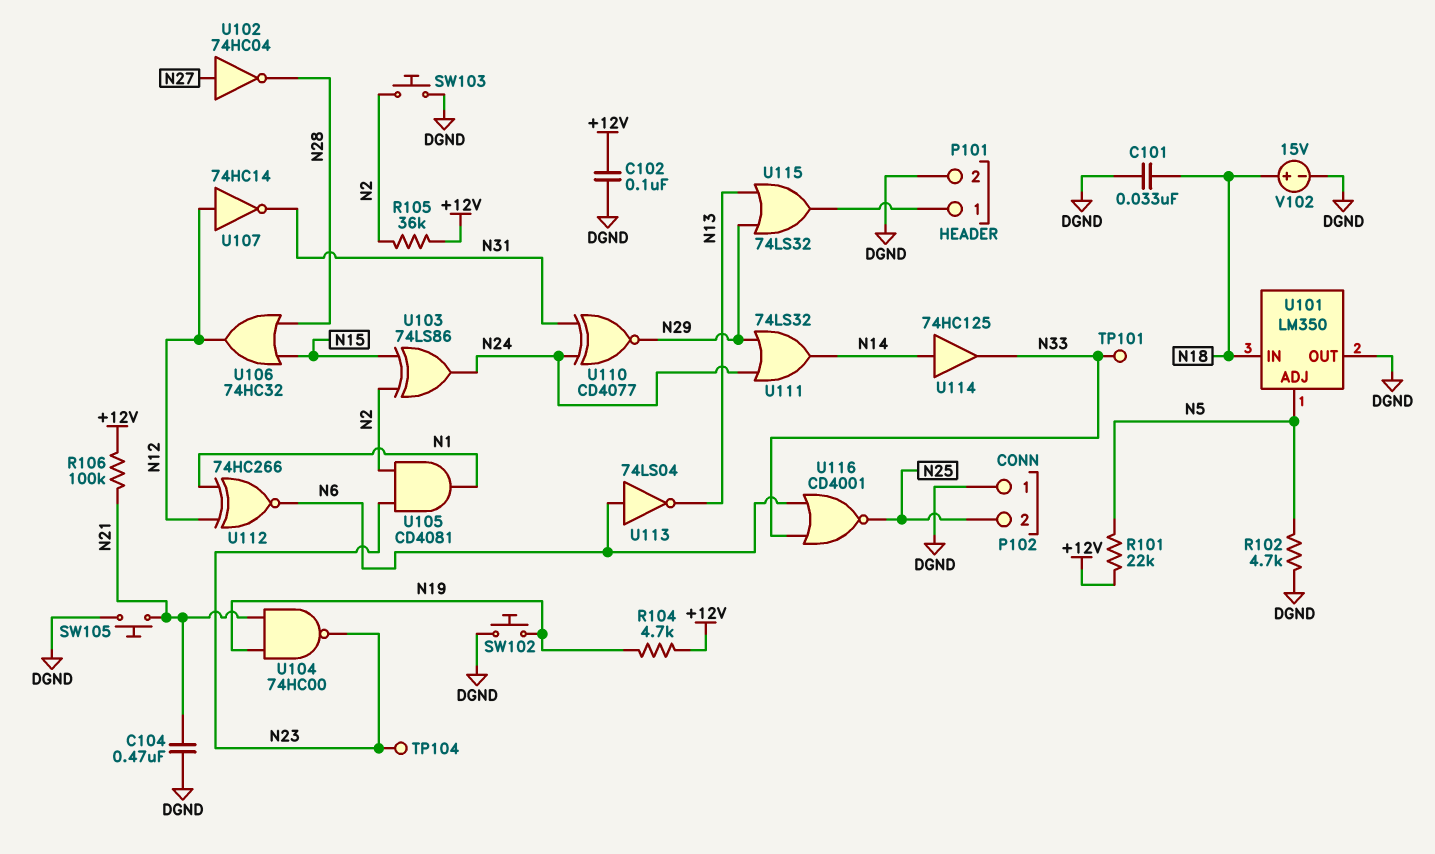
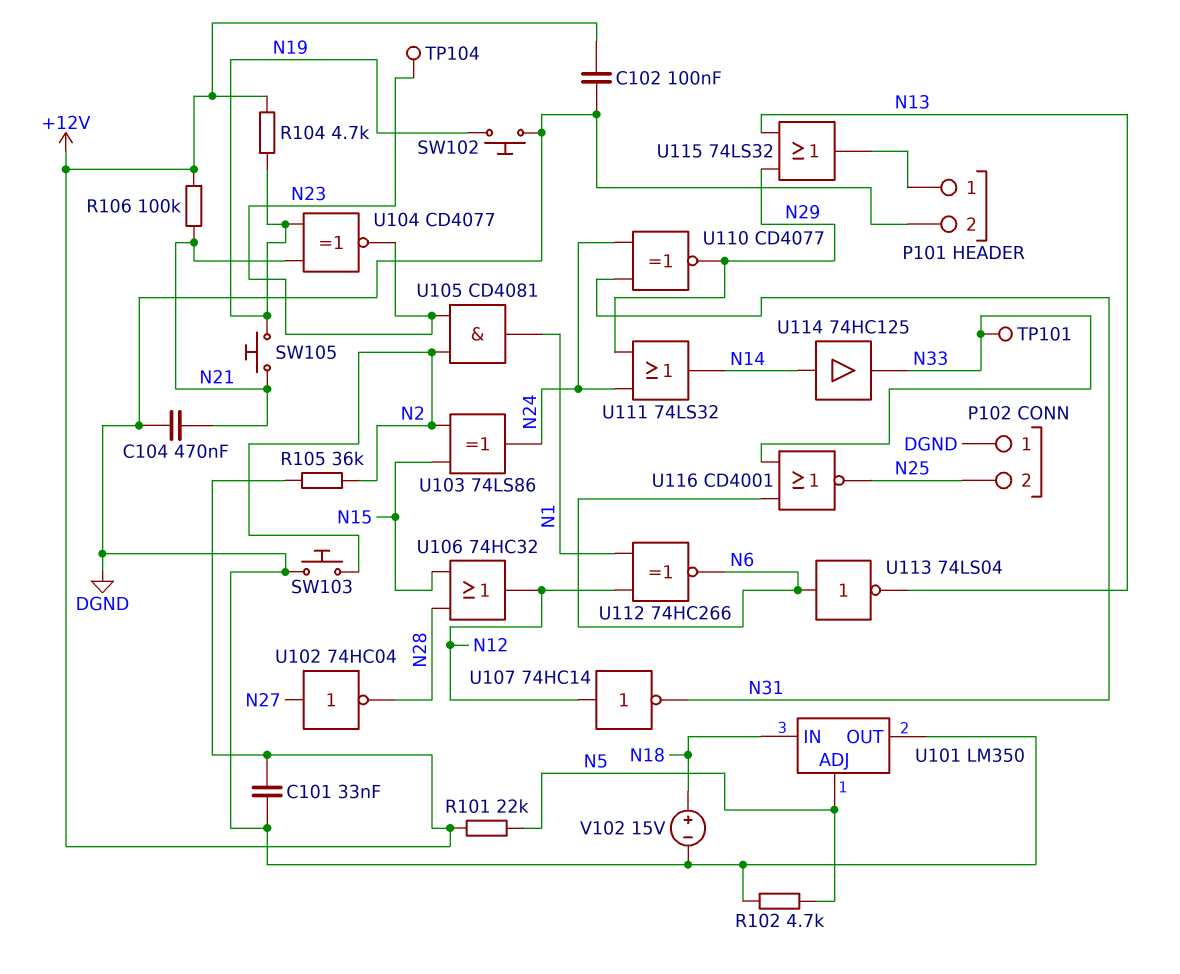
C101: 33nF (DGND, N18) -> 33nF (+12V, DGND)
SW105: button (DGND, N21) -> button (N19, N21)
U104: NAND 74HC00 (in N19, in N21, out N23) -> XNOR CD4077 (in N19, in N21, out N23)

